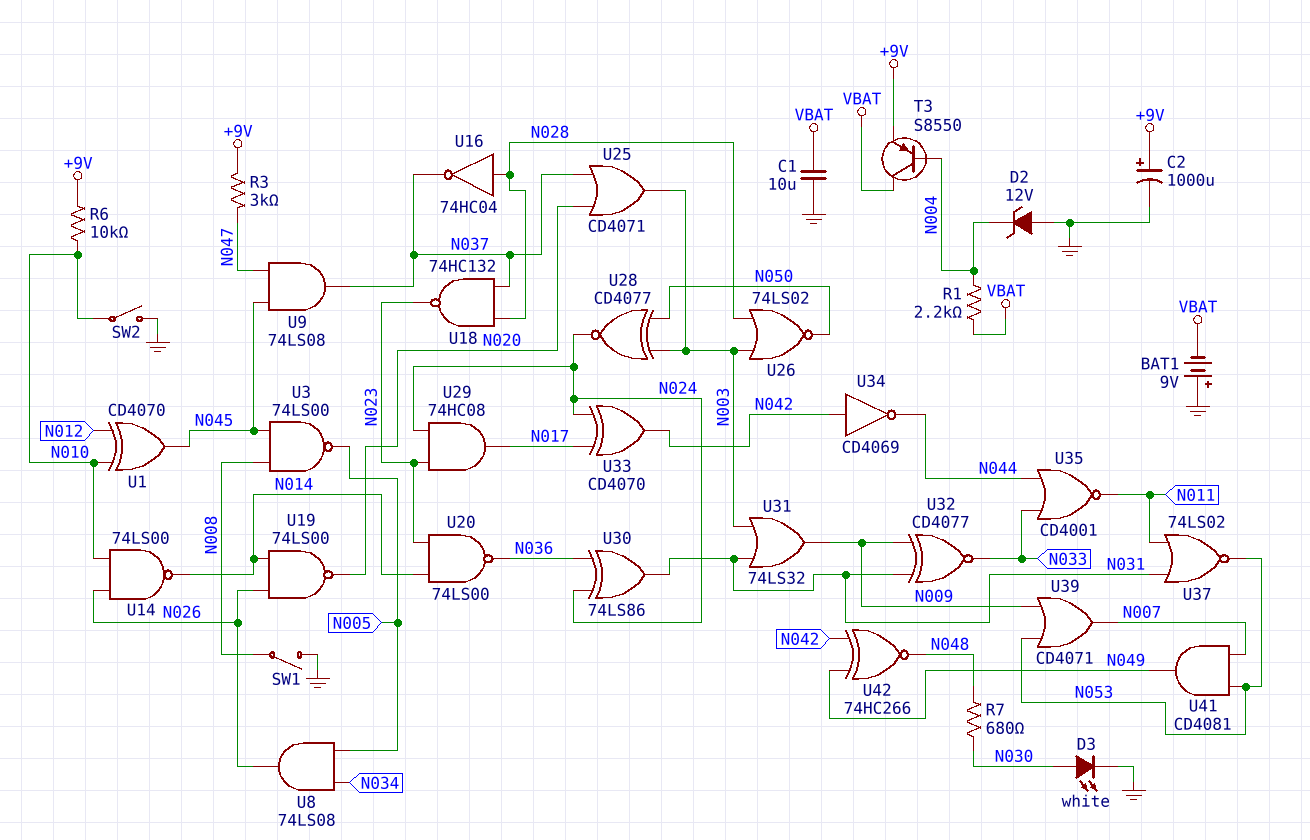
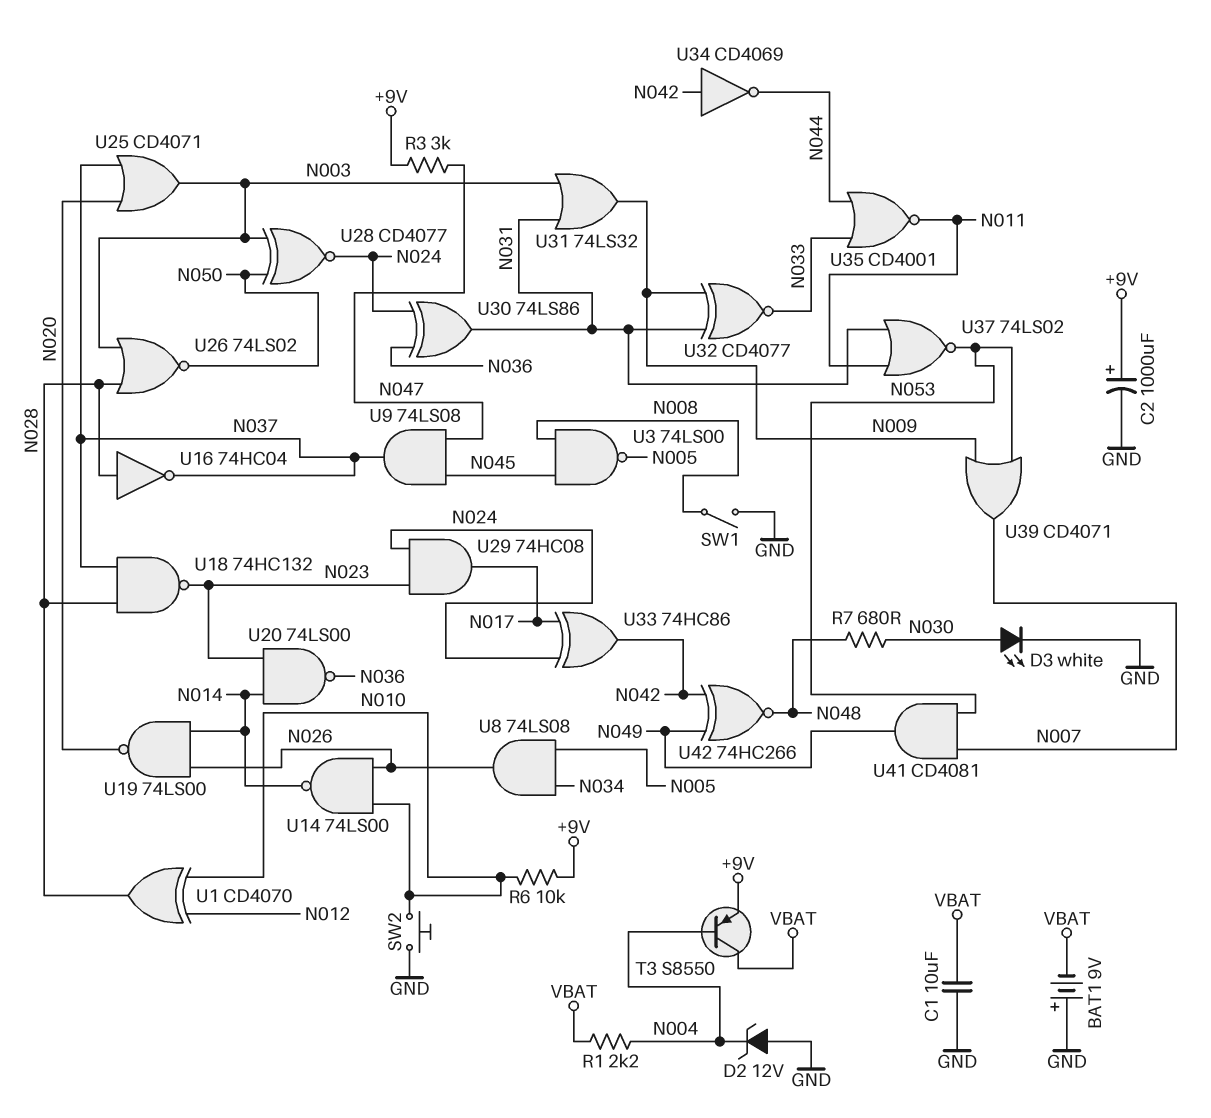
SW2: switch (GND, N010) -> button (GND, N010)
U1: XOR CD4070 (in N010, in N012, out N045) -> XOR CD4070 (in N010, in N012, out N028)
U33: XOR CD4070 (in N017, in N024, out N042) -> XOR 74HC86 (in N017, in N024, out N042)

